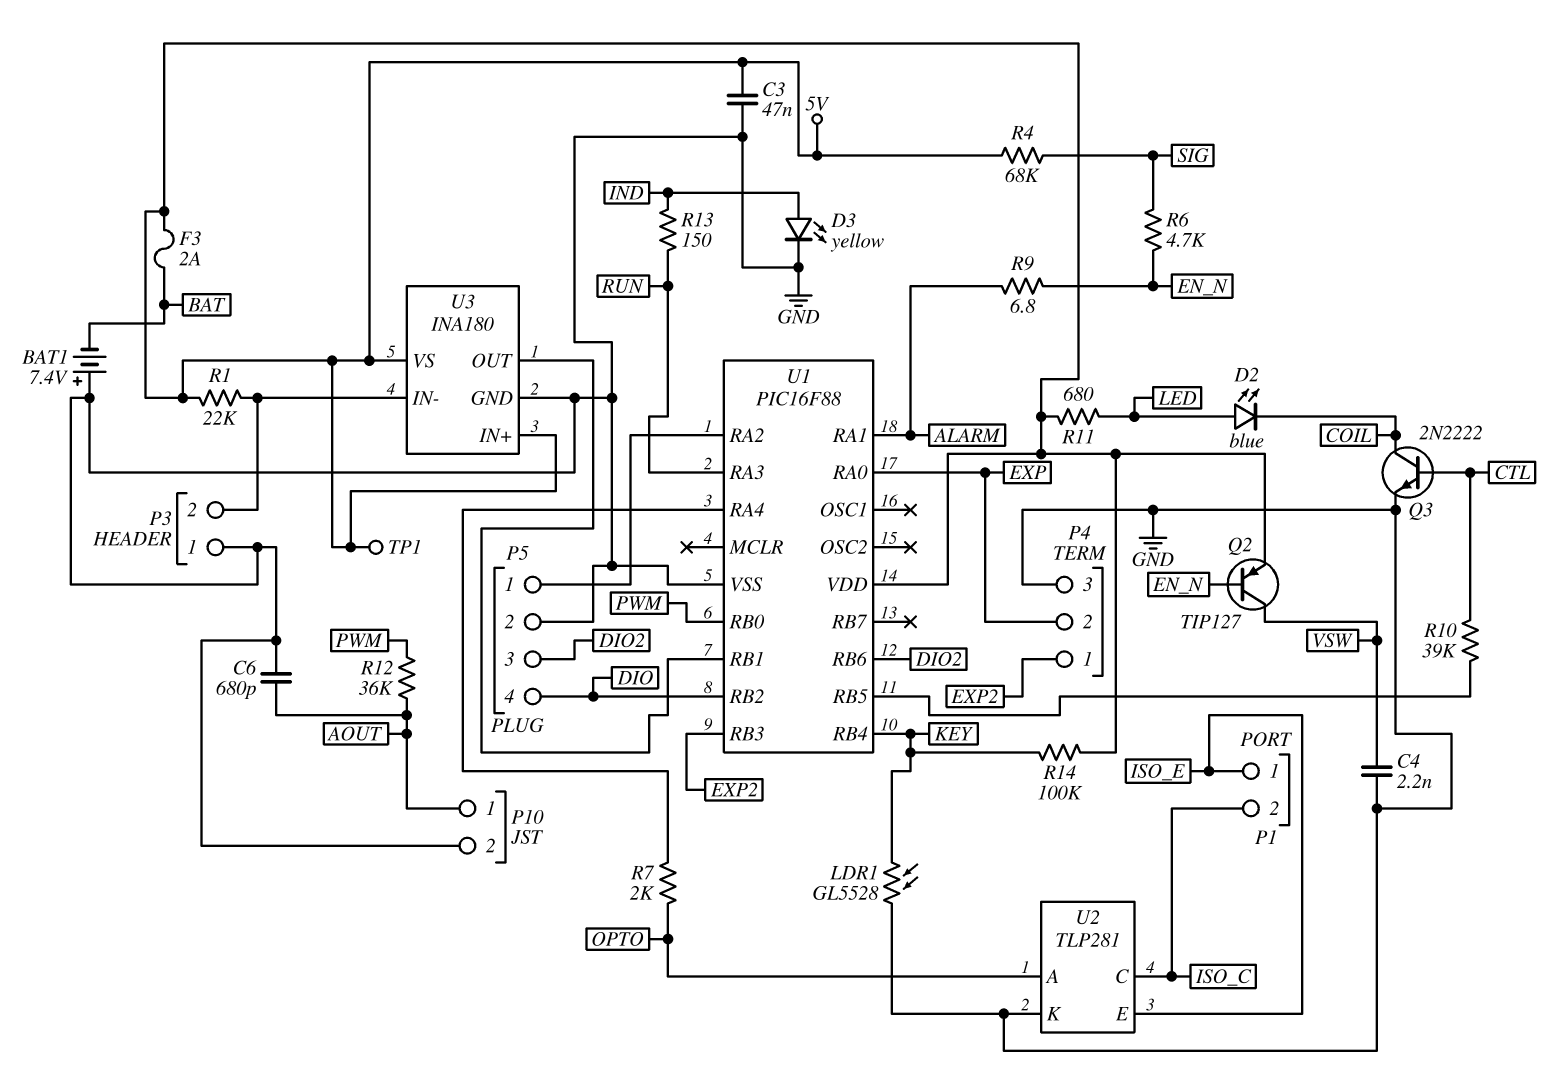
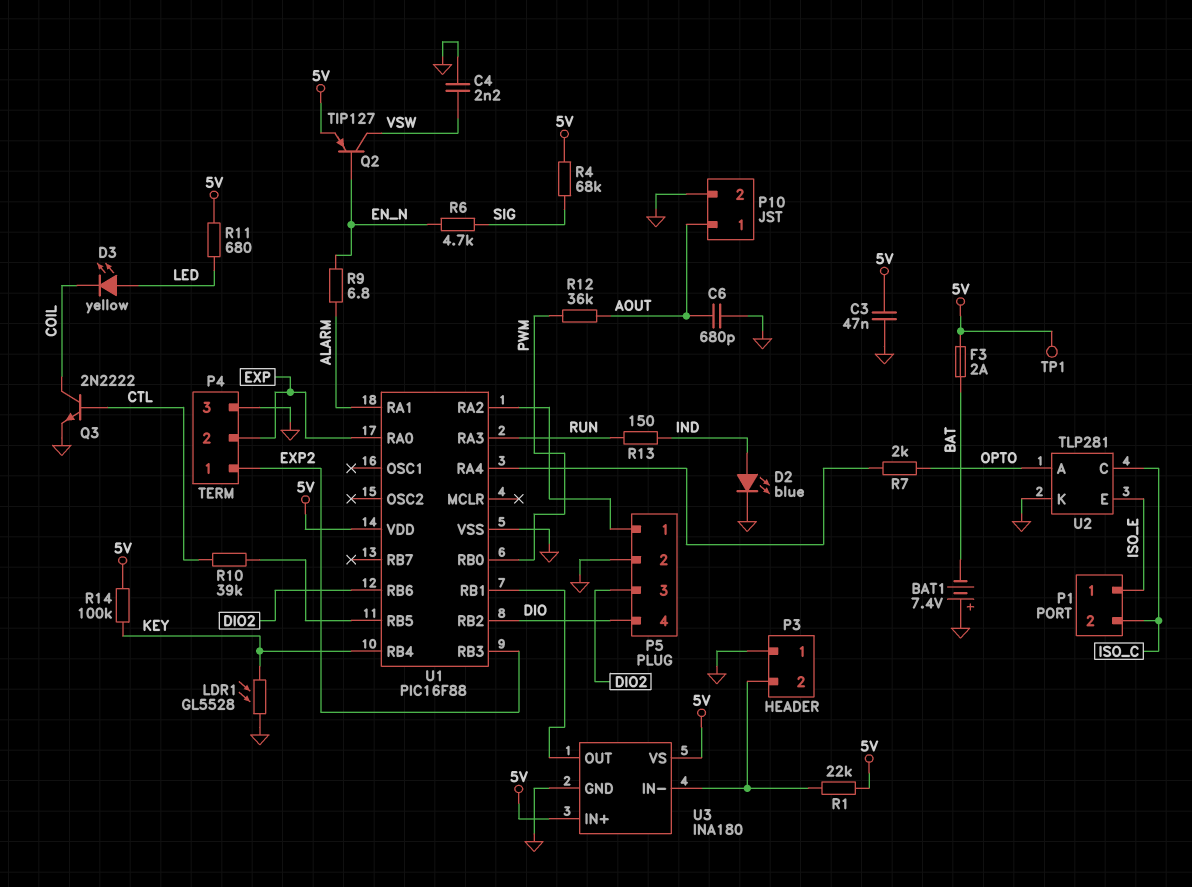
D2: LED blue (A LED, K COIL) -> LED blue (A IND, K GND)
D3: LED yellow (A IND, K GND) -> LED yellow (A LED, K COIL)

